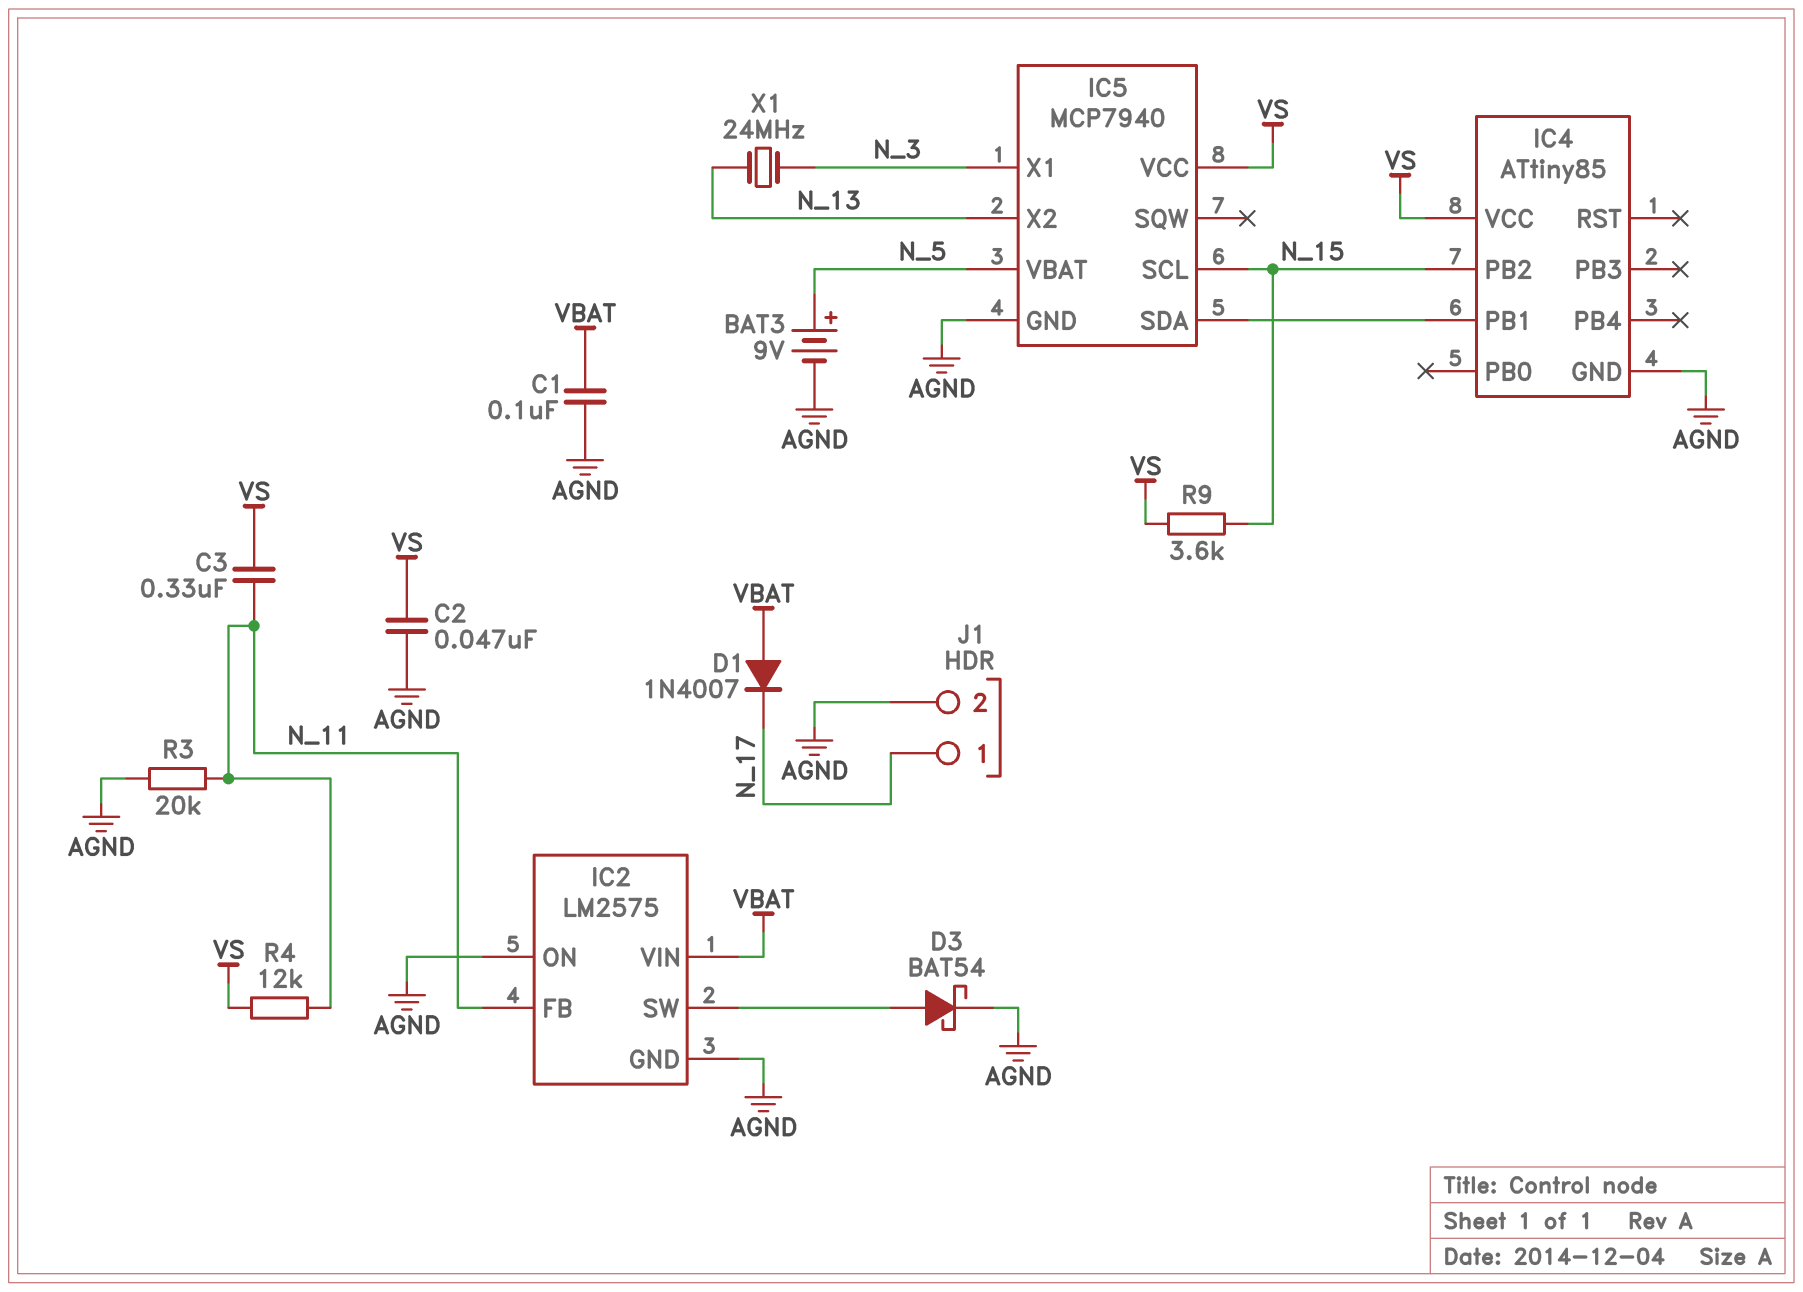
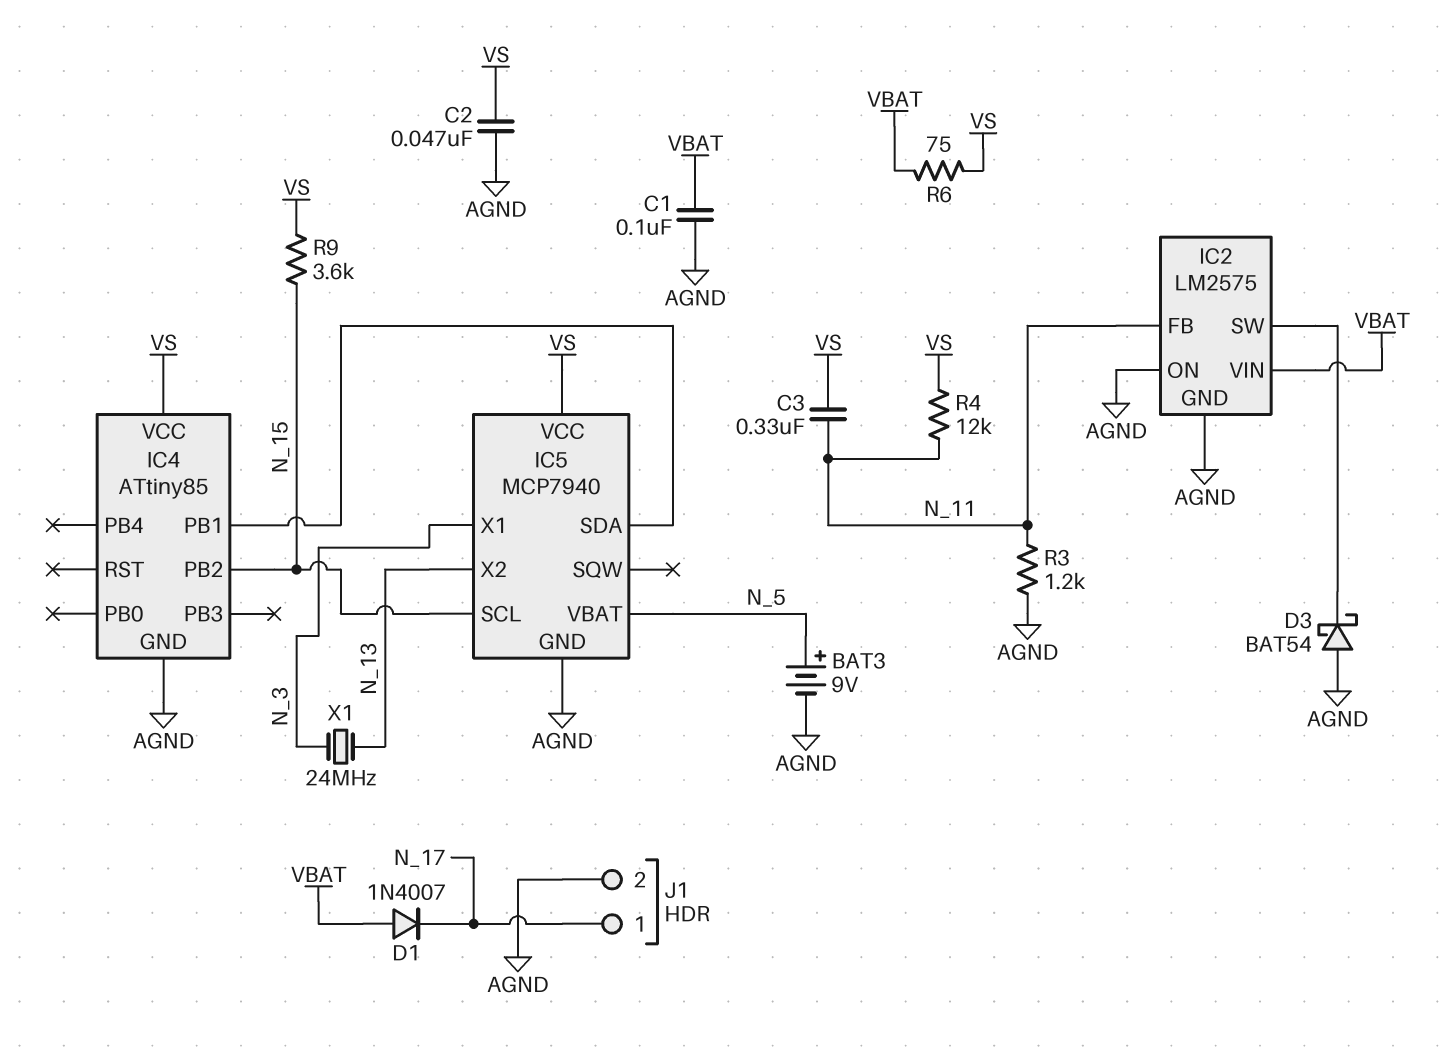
D3: schottky BAT54 (A IC2/SW, K AGND) -> schottky BAT54 (A AGND, K IC2/SW)
R3: 20k (AGND, N_11) -> 1.2k (AGND, N_11)
R6: none -> 75 (VBAT, VS)

